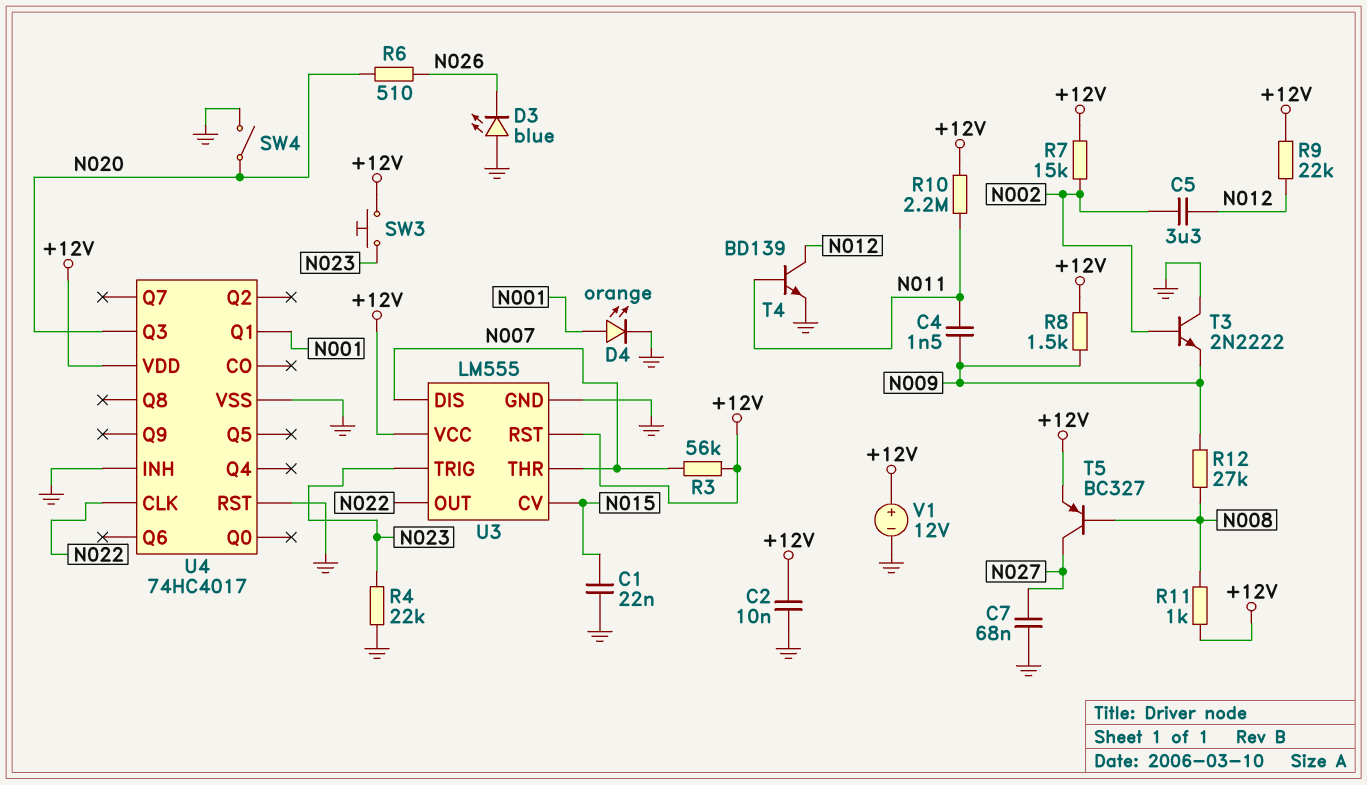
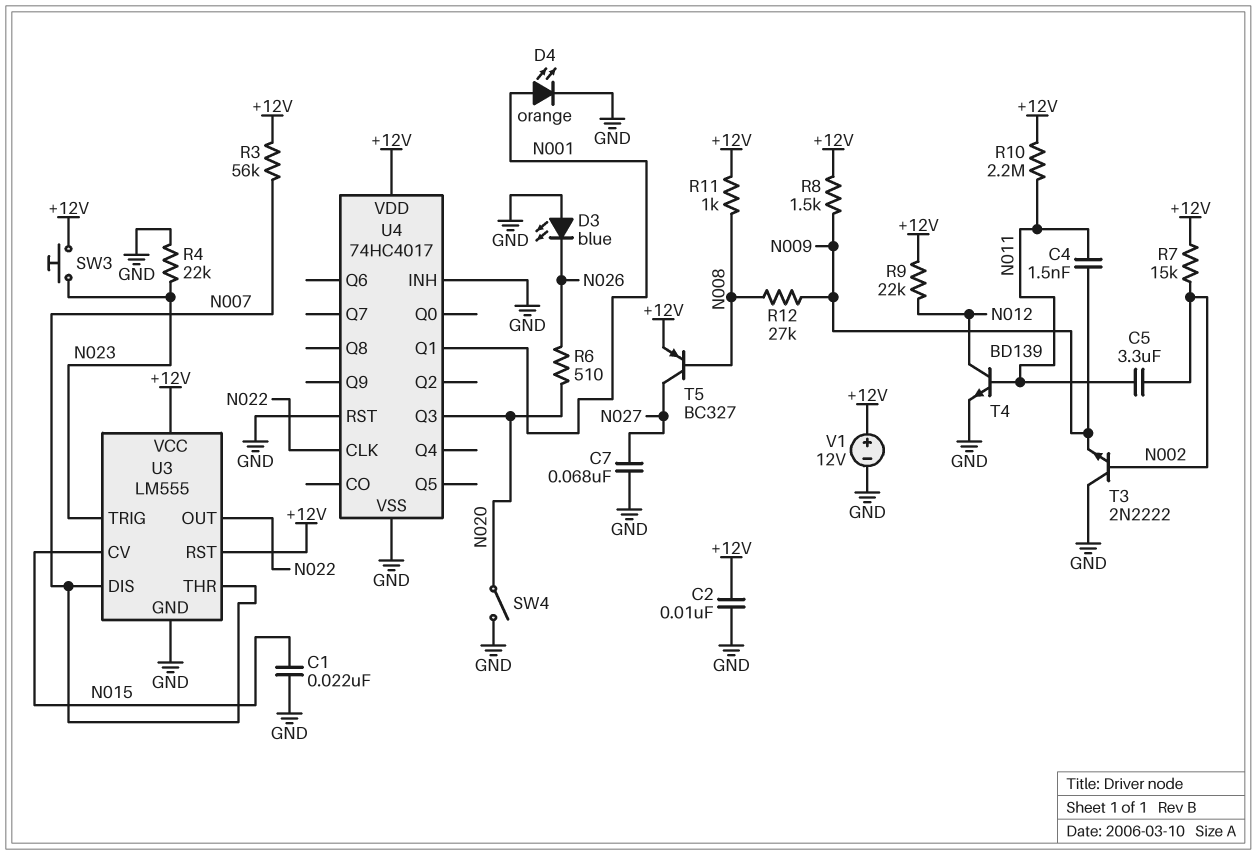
C5: 3.3uF (N002, N012) -> 3.3uF (N002, N011)

